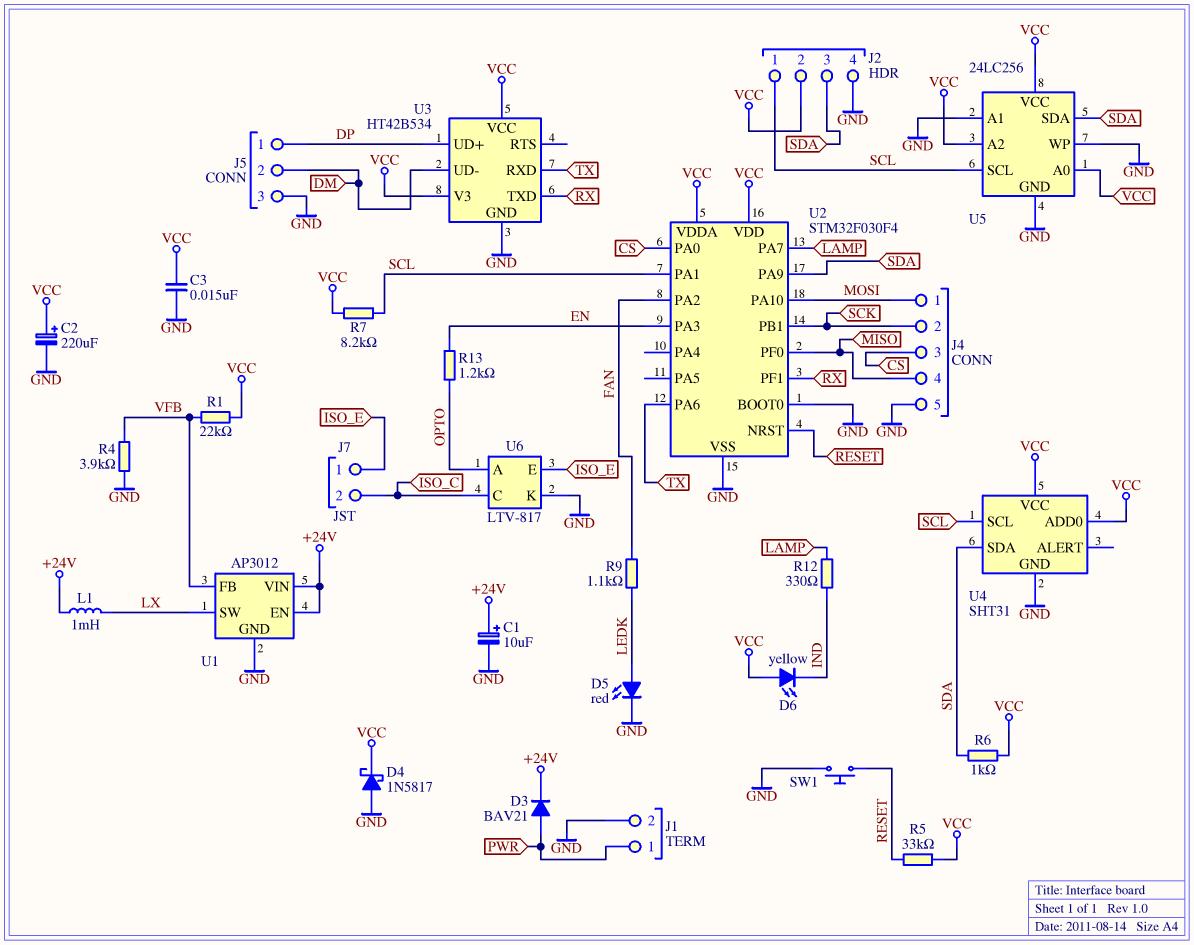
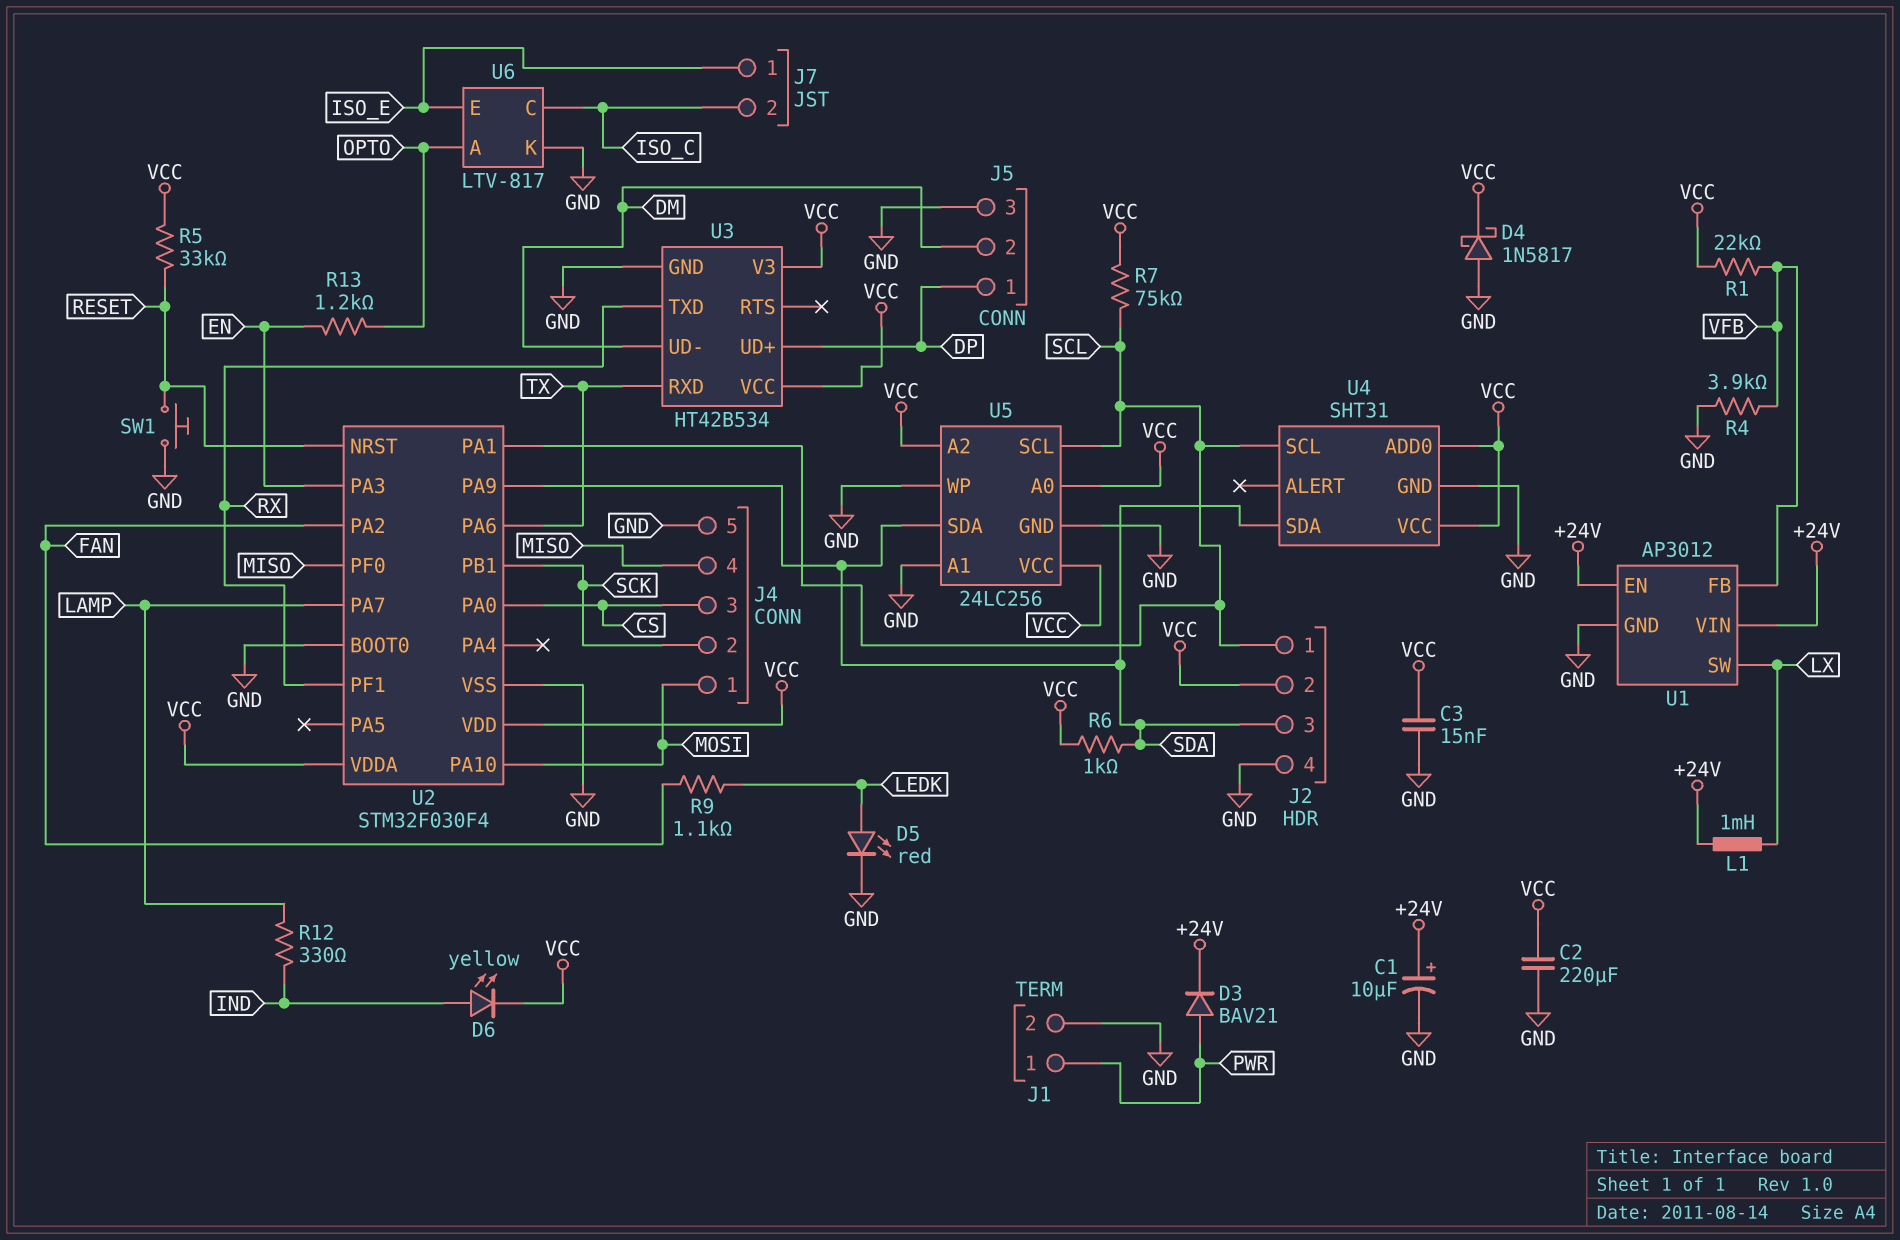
C2: 220uF (plus VCC, minus GND) -> 220uF (GND, VCC)
D6: LED yellow (A VCC, K IND) -> LED yellow (A IND, K VCC)
R7: 8.2k (SCL, VCC) -> 75k (SCL, VCC)

